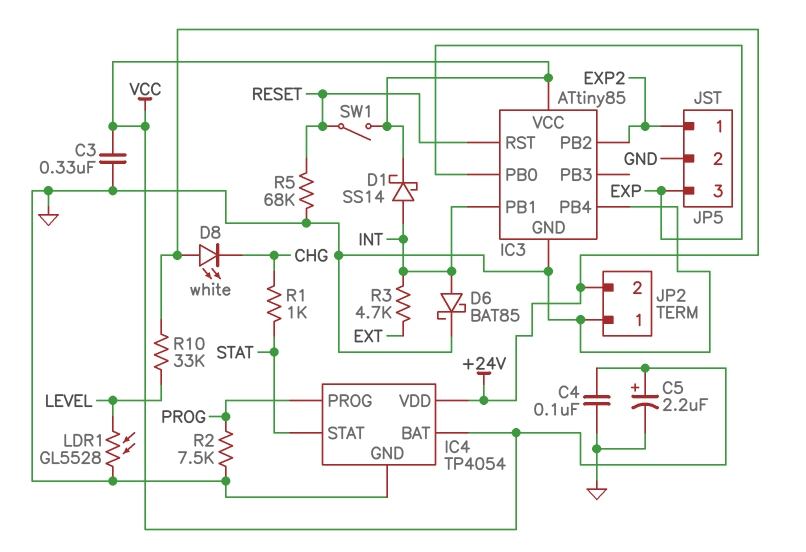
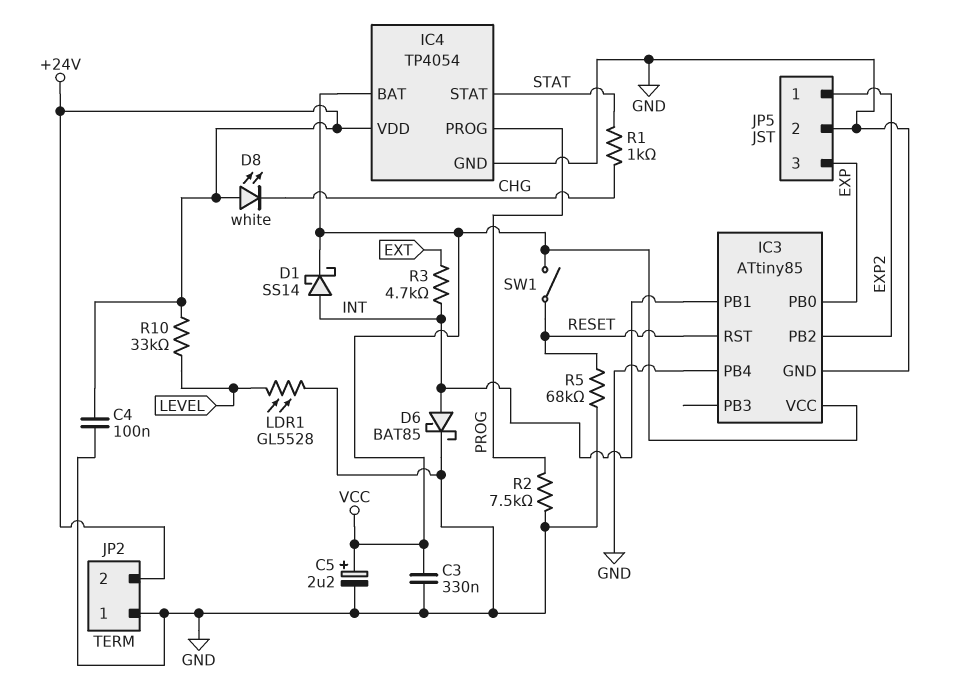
C4: 100nF (GND, VCC) -> 100nF (+24V, GND)

